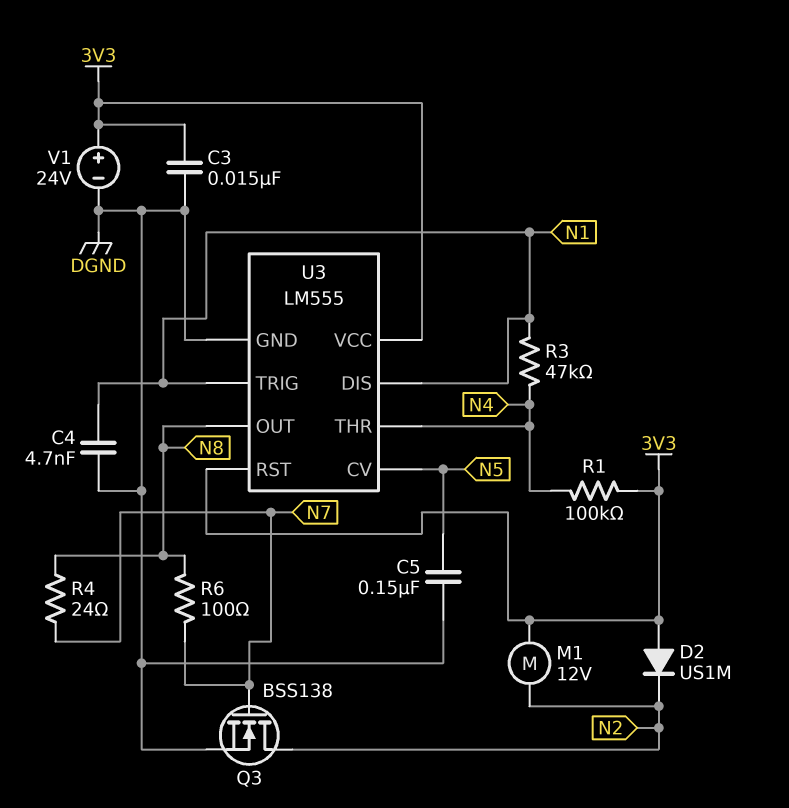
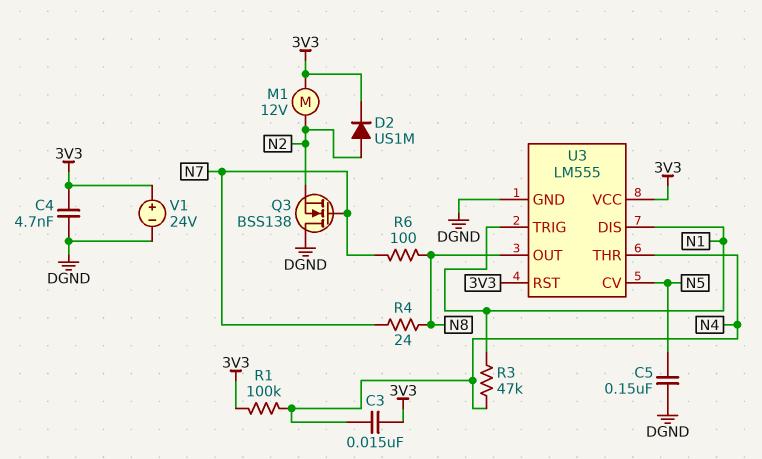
C3: 15nF (3V3, DGND) -> 15nF (3V3, N4)
C4: 4.7nF (DGND, N1) -> 4.7nF (3V3, DGND)
D2: diode US1M (A 3V3, K N2) -> diode US1M (A N2, K 3V3)
Q3: NMOS BSS138 (G N7, D N2, S DGND) -> NMOS BSS138 (G N7, D DGND, S N2)

